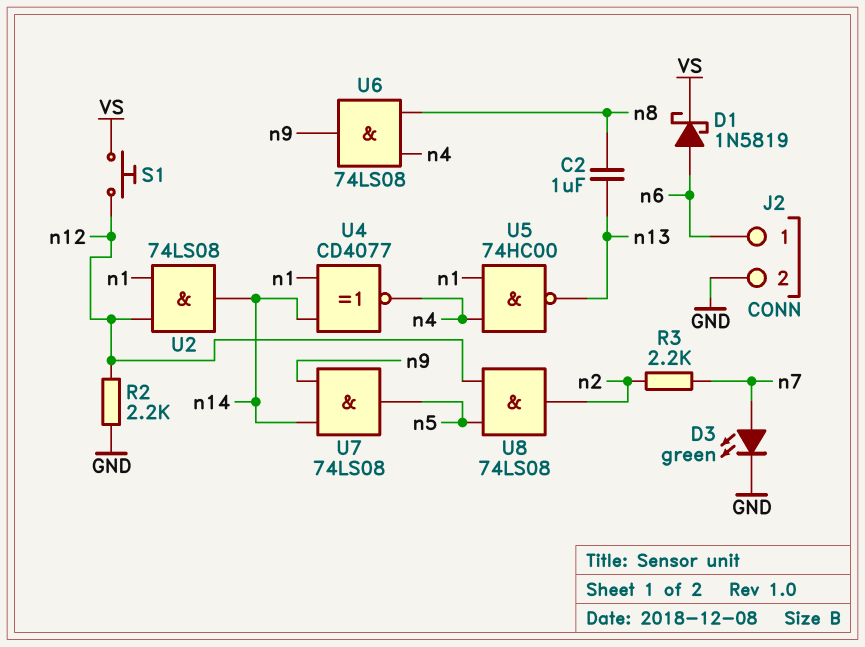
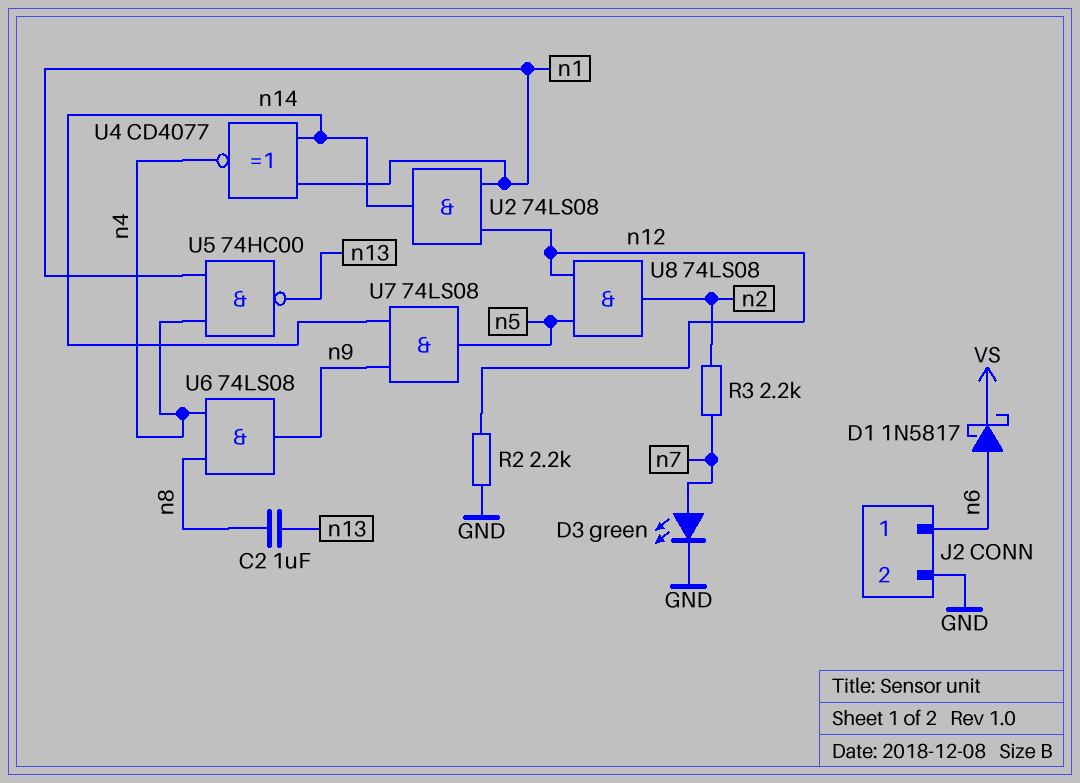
D1: schottky 1N5819 (A n6, K VS) -> schottky 1N5817 (A n6, K VS)
S1: button (VS, n12) -> none

